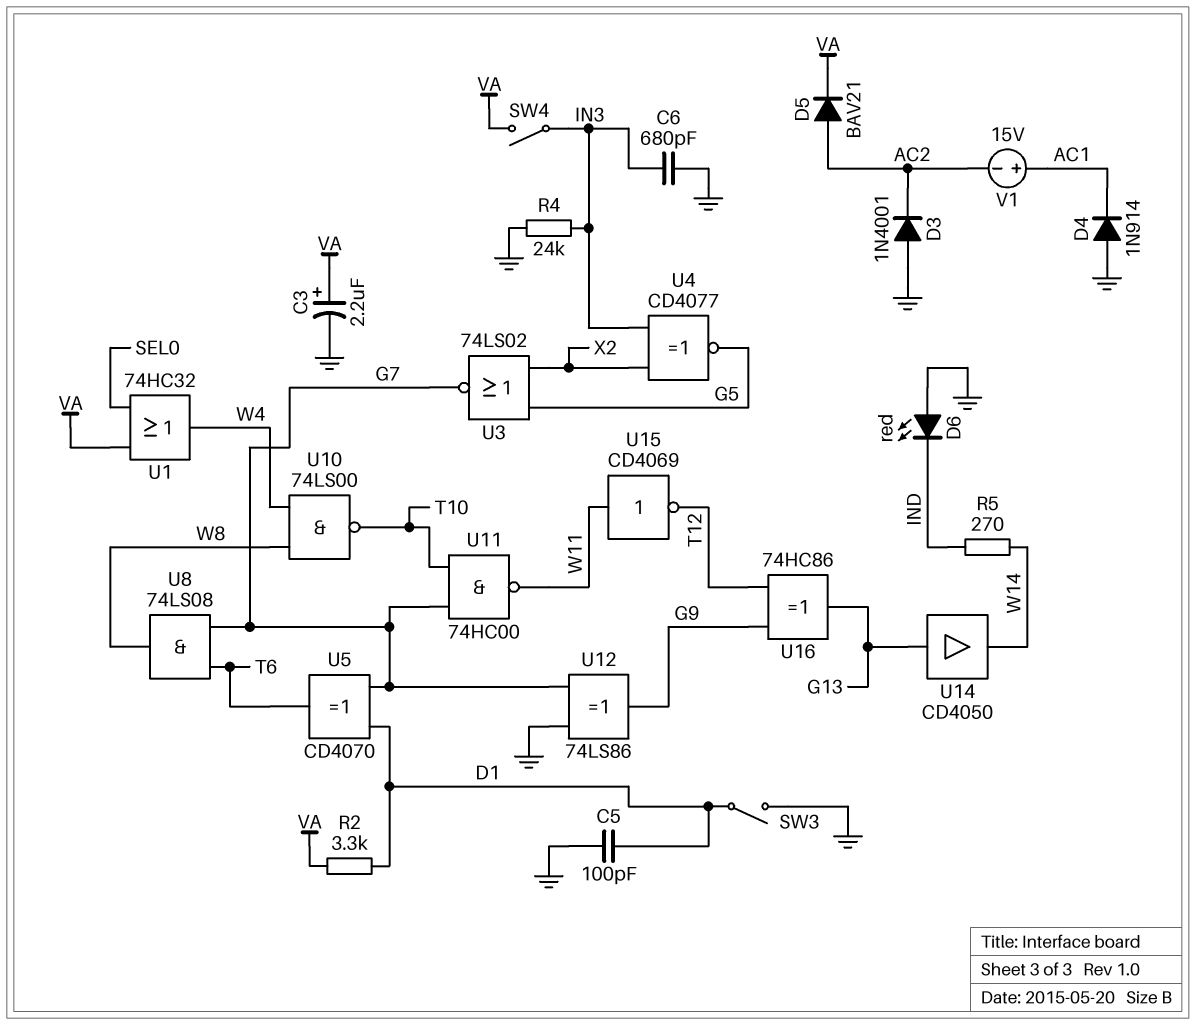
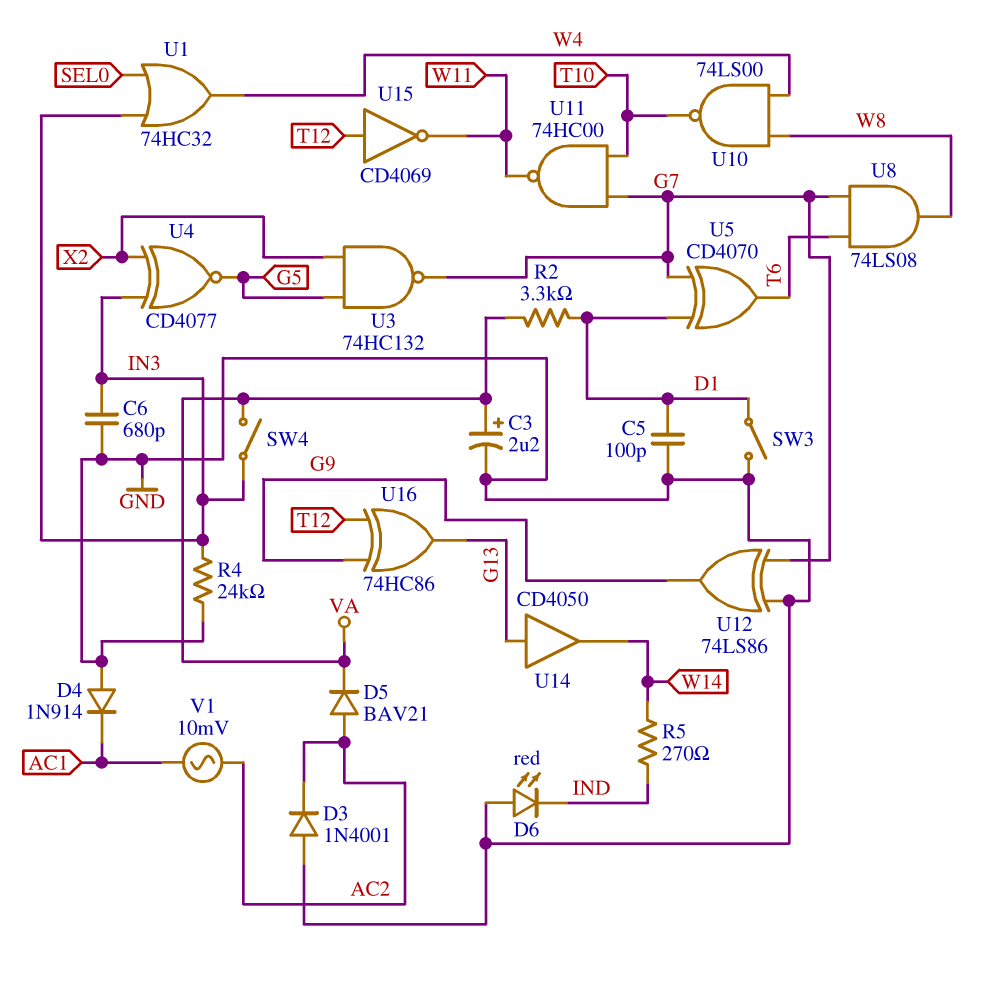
U1: OR 74HC32 (in SEL0, in VA, out W4) -> OR 74HC32 (in IN3, in SEL0, out W4)
U3: NOR 74LS02 (in G5, in X2, out G7) -> NAND 74HC132 (in G5, in X2, out G7)
U15: NOT CD4069 (in W11, out T12) -> NOT CD4069 (in T12, out W11)
V1: 15V (plus AC1, minus AC2) -> AC 10mV (AC1, AC2)

